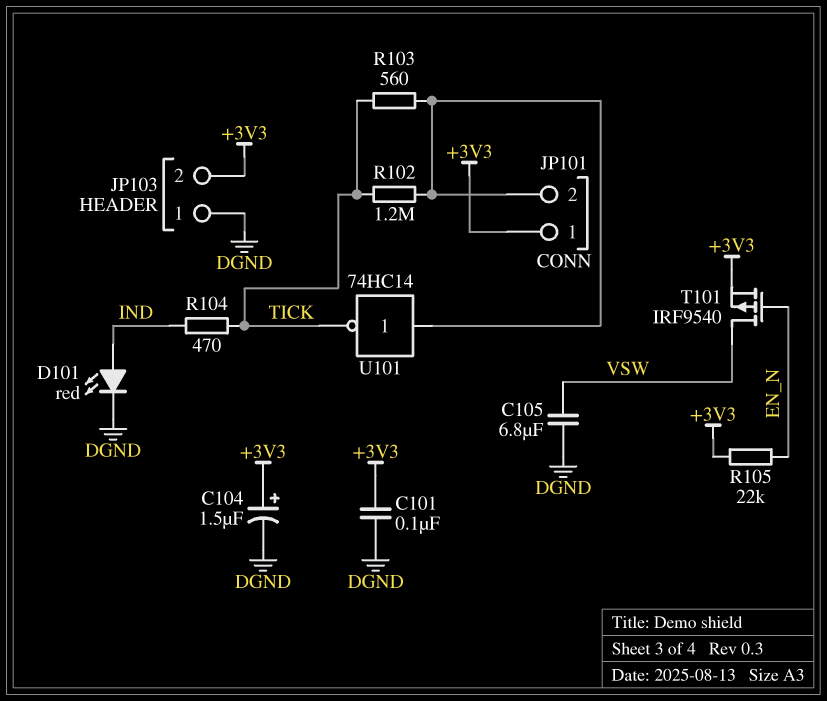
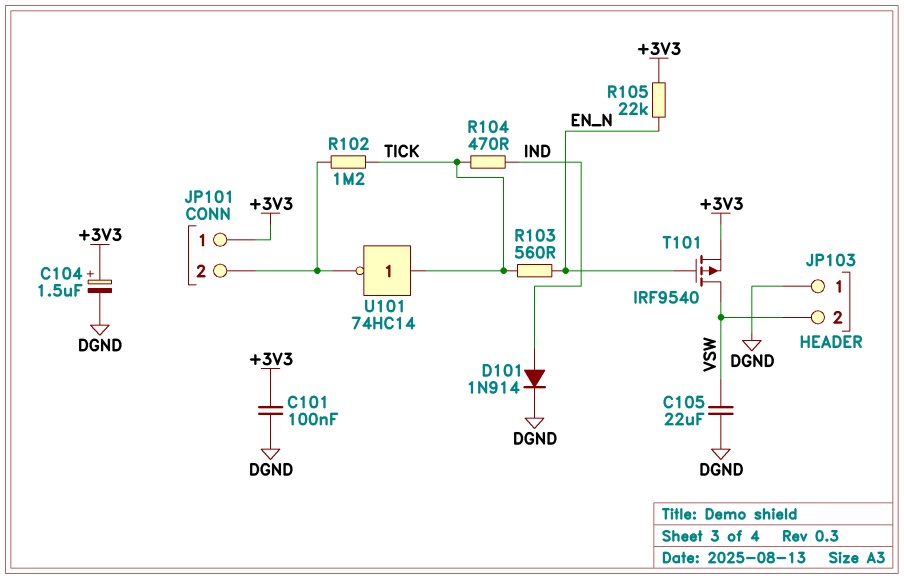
C105: 6.8uF (DGND, VSW) -> 22uF (DGND, VSW)
D101: LED red (A IND, K DGND) -> diode 1N914 (A IND, K DGND)
JP103 pin 2: +3V3 -> VSW
R103: 560 (JP101/2, TICK) -> 560 (EN_N, TICK)
U101: NOT 74HC14 (in JP101/2, out TICK) -> NOT 74HC14 (in TICK, out JP101/2)

